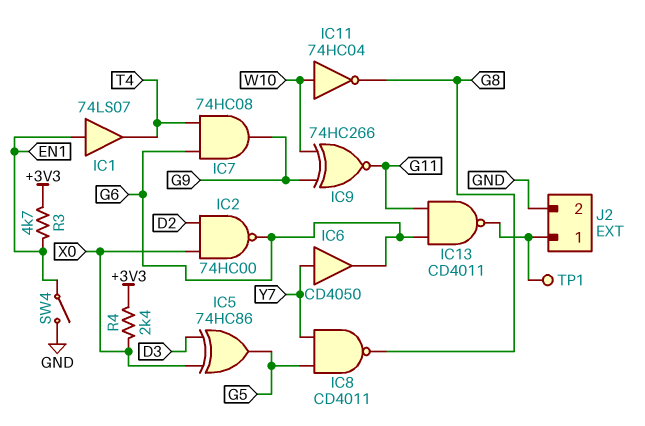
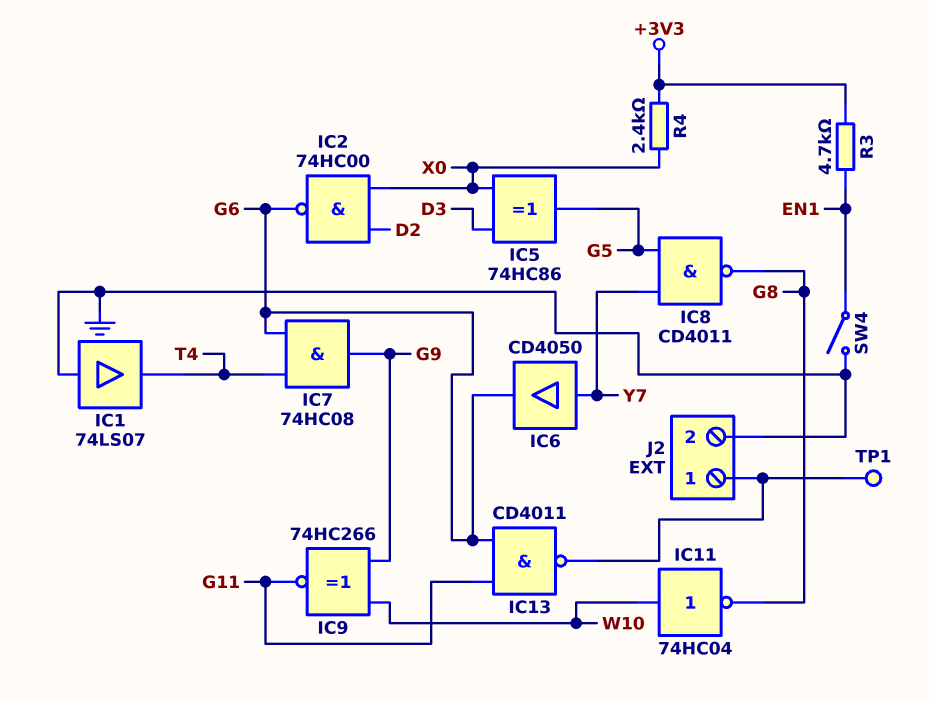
IC1: buffer 74LS07 (in EN1, out T4) -> buffer 74LS07 (in GND, out T4)

